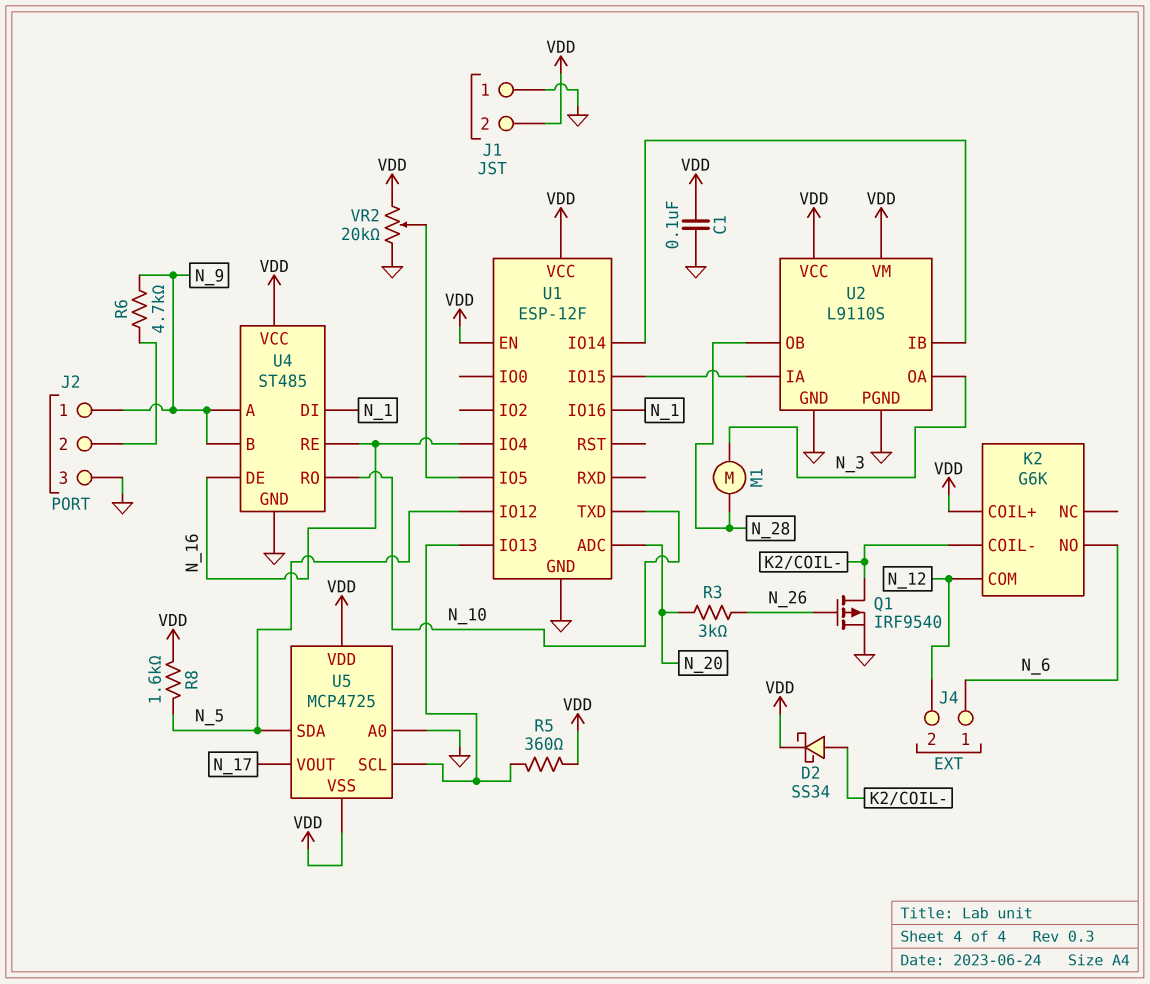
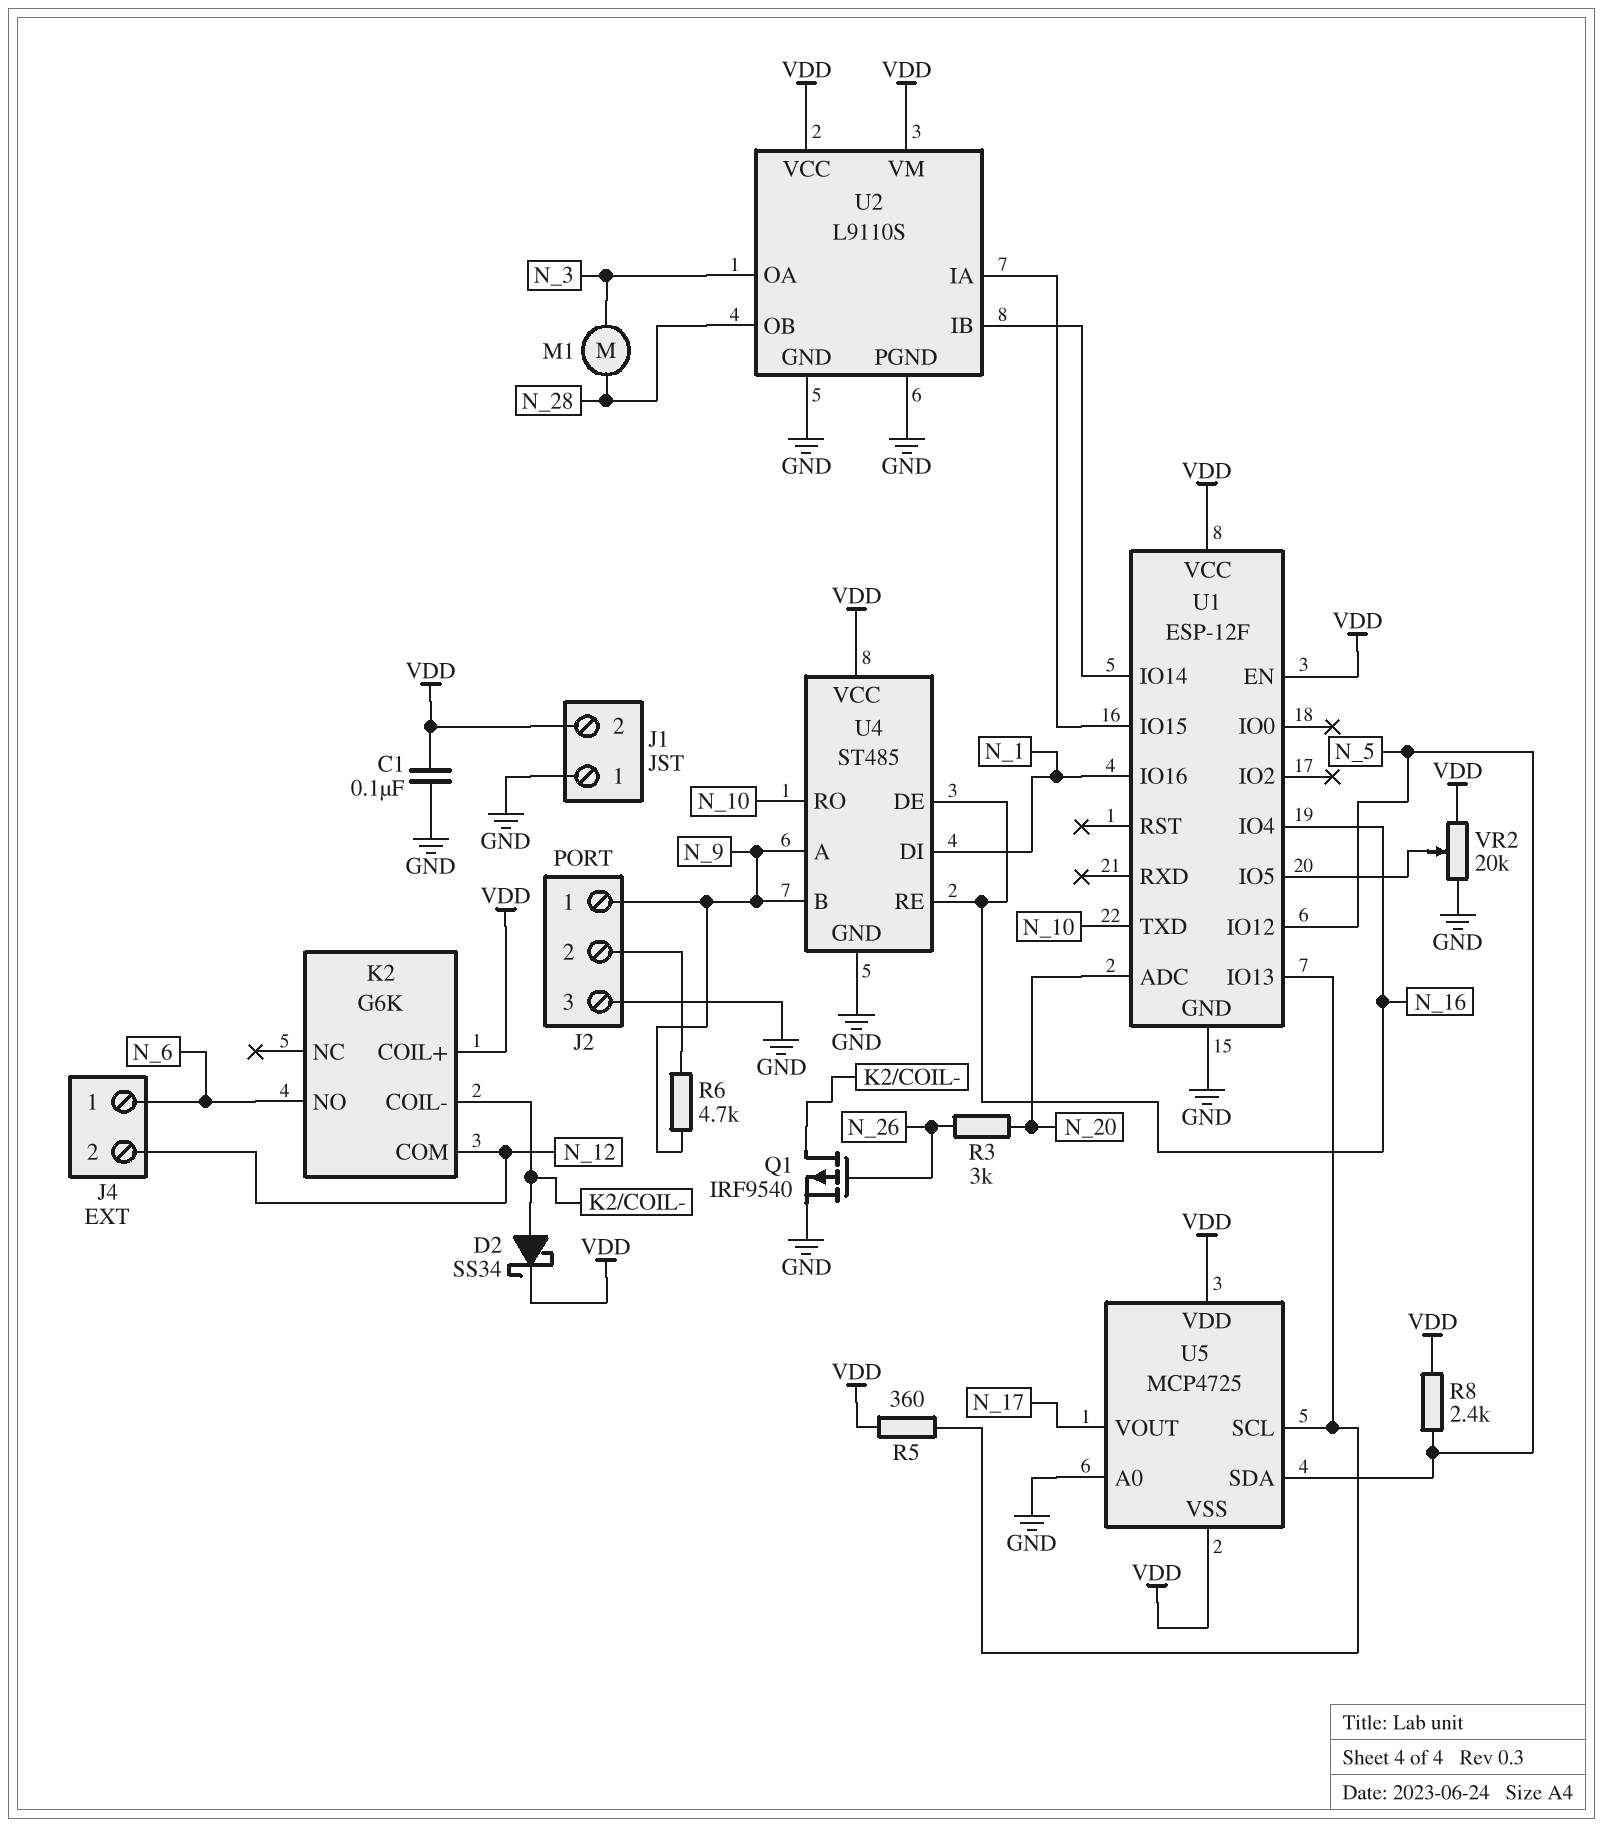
R8: 1.6k (N_5, VDD) -> 2.4k (N_5, VDD)

